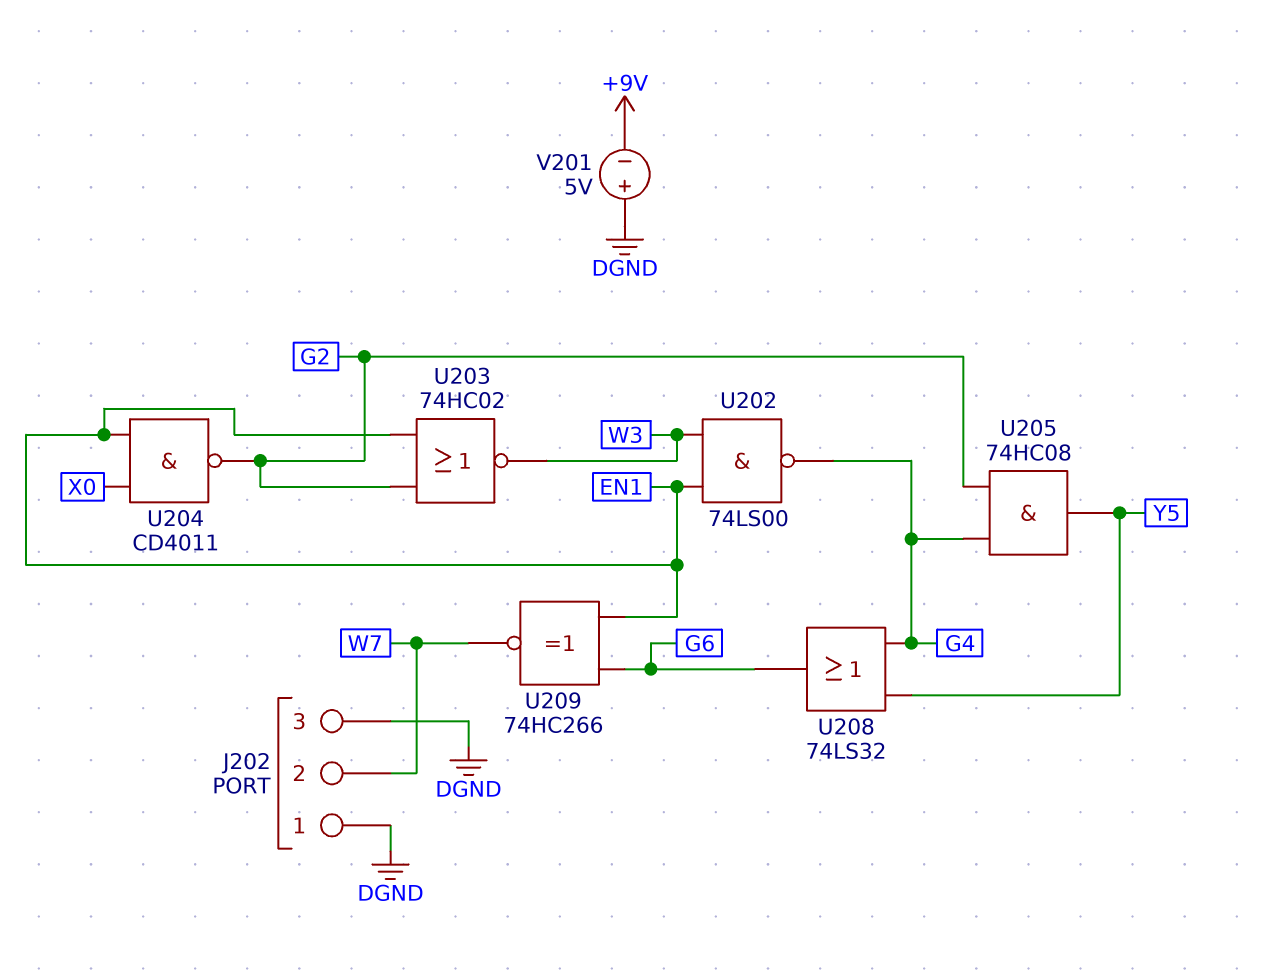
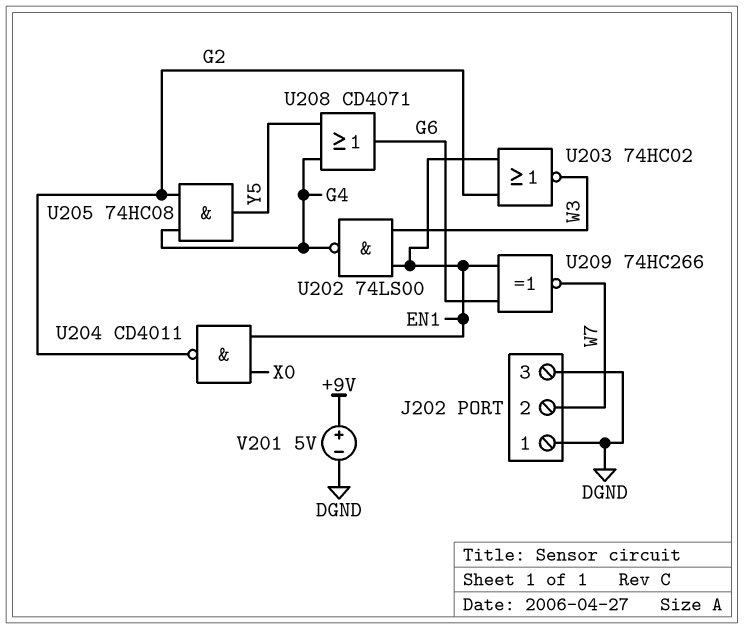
U208: OR 74LS32 (in G4, in Y5, out G6) -> OR CD4071 (in G4, in Y5, out G6)
V201: 5V (plus DGND, minus +9V) -> 5V (plus +9V, minus DGND)

